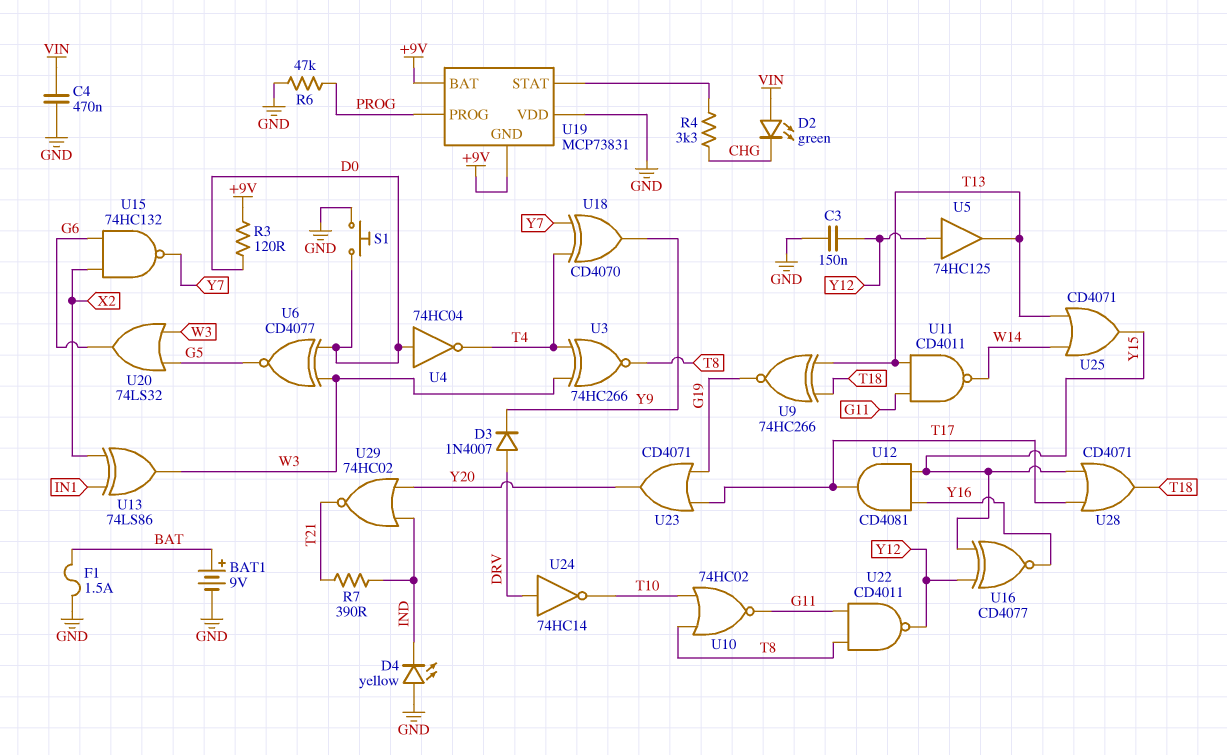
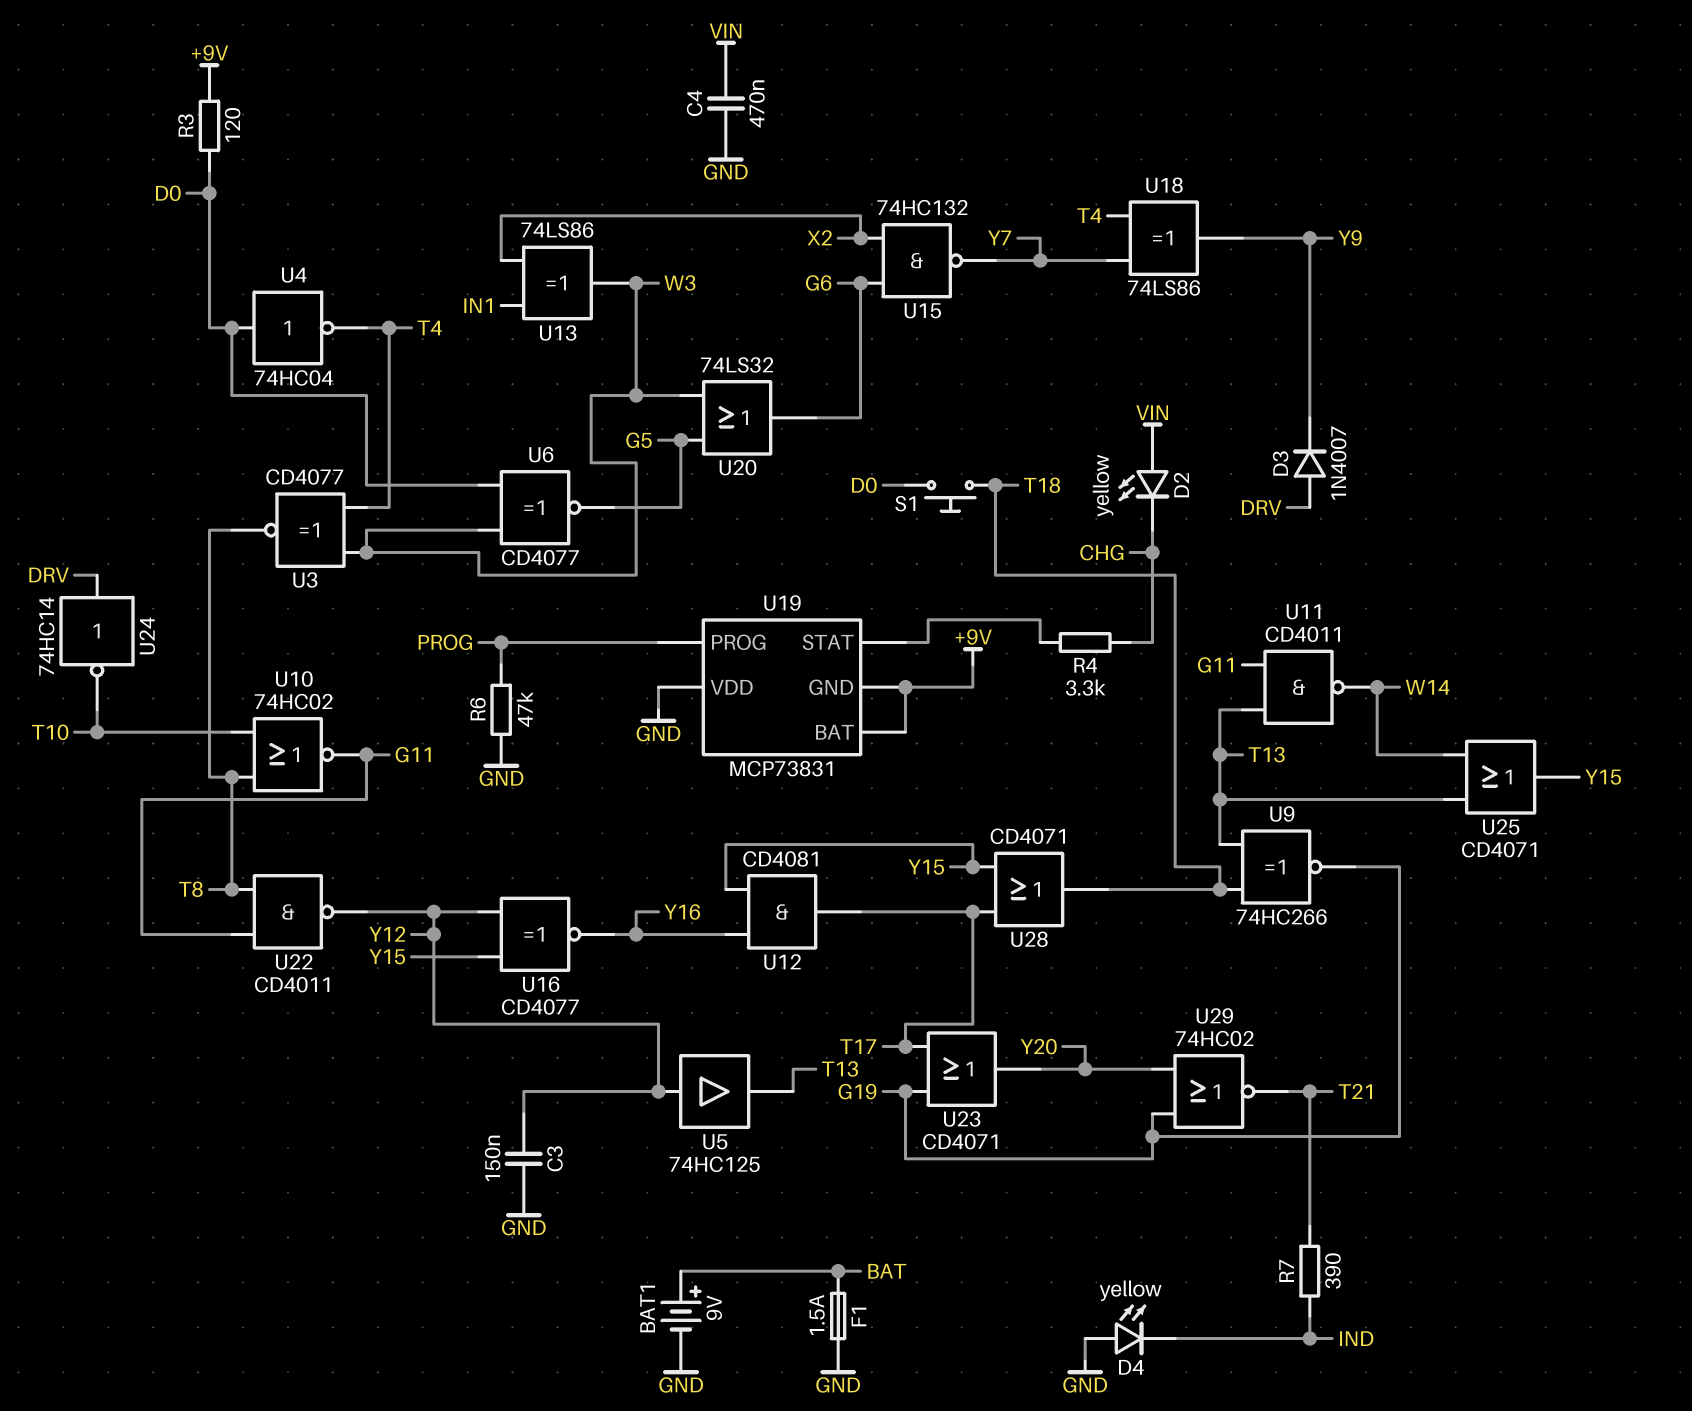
D2: LED green (A VIN, K CHG) -> LED yellow (A VIN, K CHG)
S1: button (D0, GND) -> button (D0, T18)
U3: XNOR 74HC266 (in T4, in W3, out T8) -> XNOR CD4077 (in T4, in W3, out T8)
U18: XOR CD4070 (in T4, in Y7, out Y9) -> XOR 74LS86 (in T4, in Y7, out Y9)
U29: NOR 74HC02 (in IND, in Y20, out T21) -> NOR 74HC02 (in G19, in Y20, out T21)

